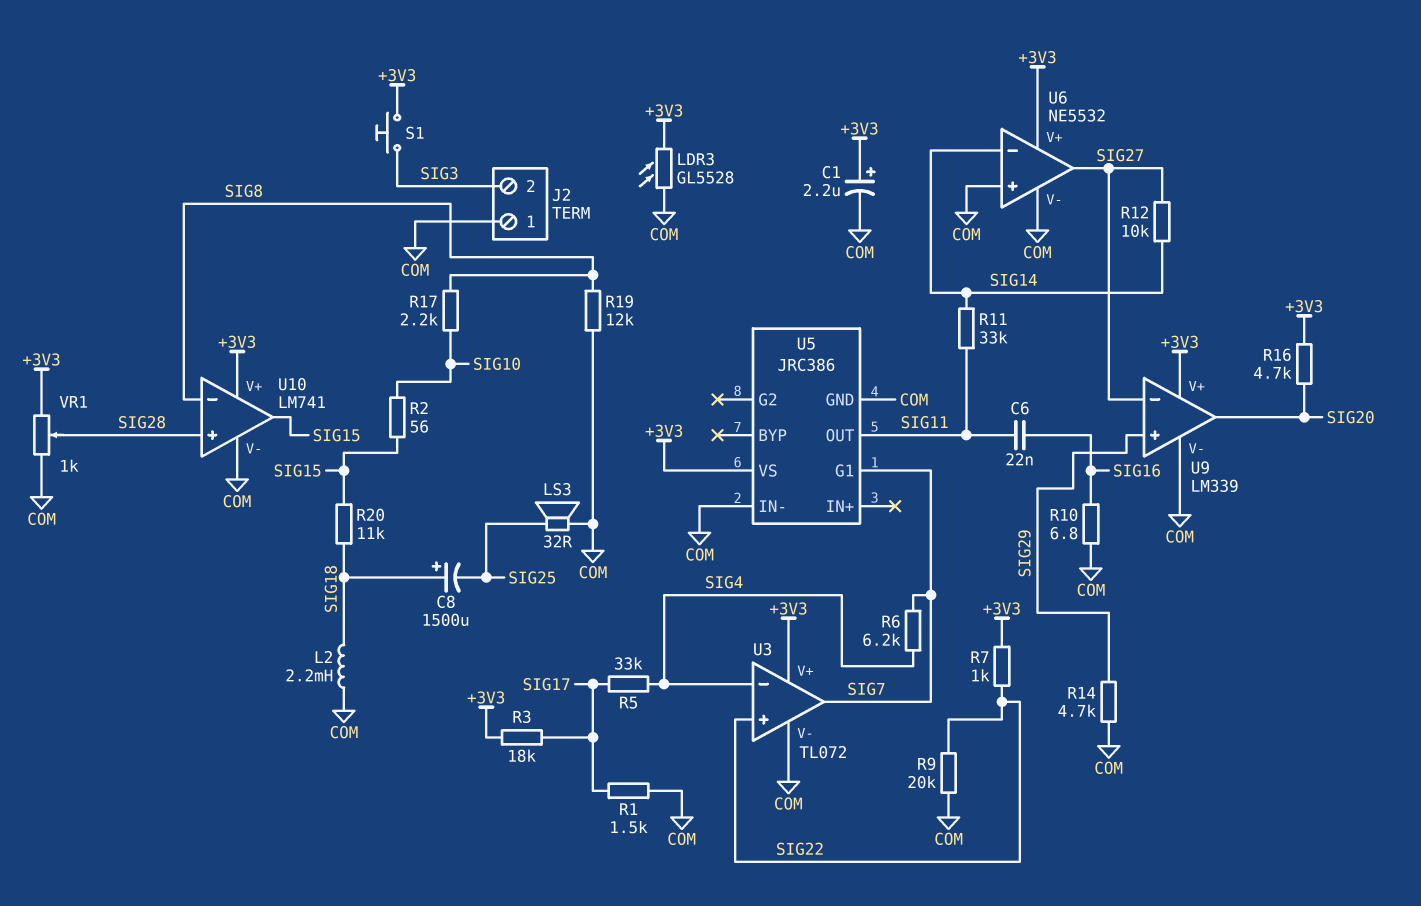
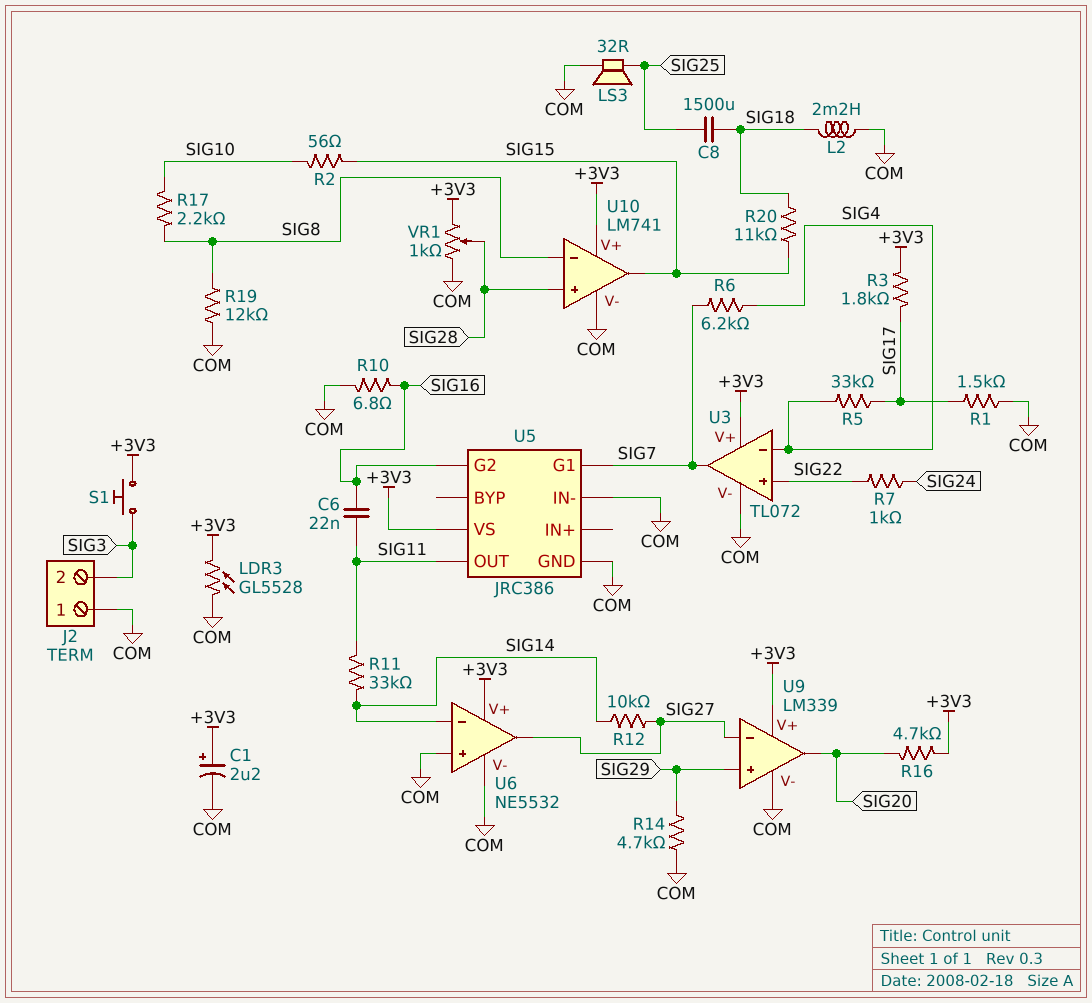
C8: 1500uF (plus SIG18, minus SIG25) -> 1500uF (SIG18, SIG25)
R3: 18k (+3V3, SIG17) -> 1.8k (+3V3, SIG17)
R7: 1k (+3V3, SIG22) -> 1k (SIG22, SIG24)
R9: 20k (COM, SIG22) -> none
U5 pin G2: none -> SIG16

